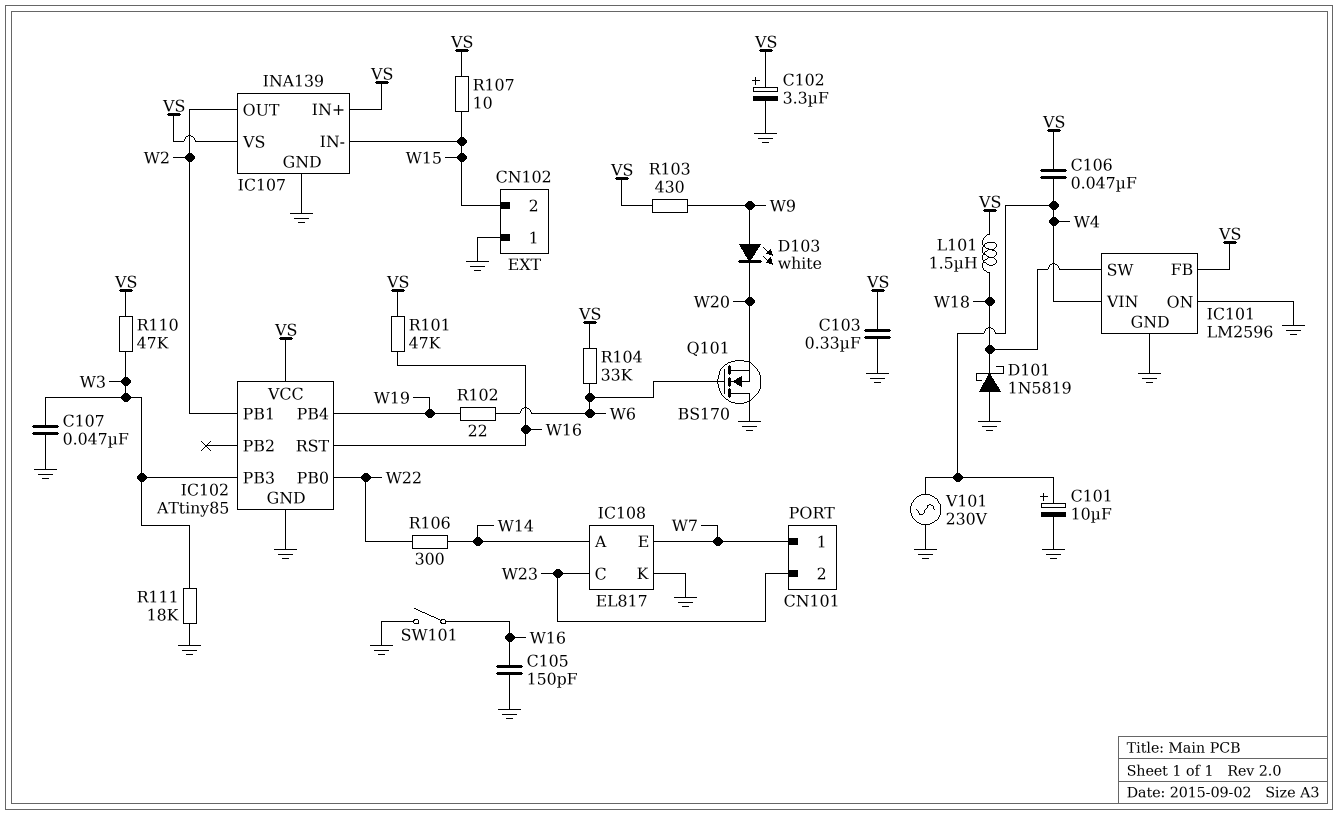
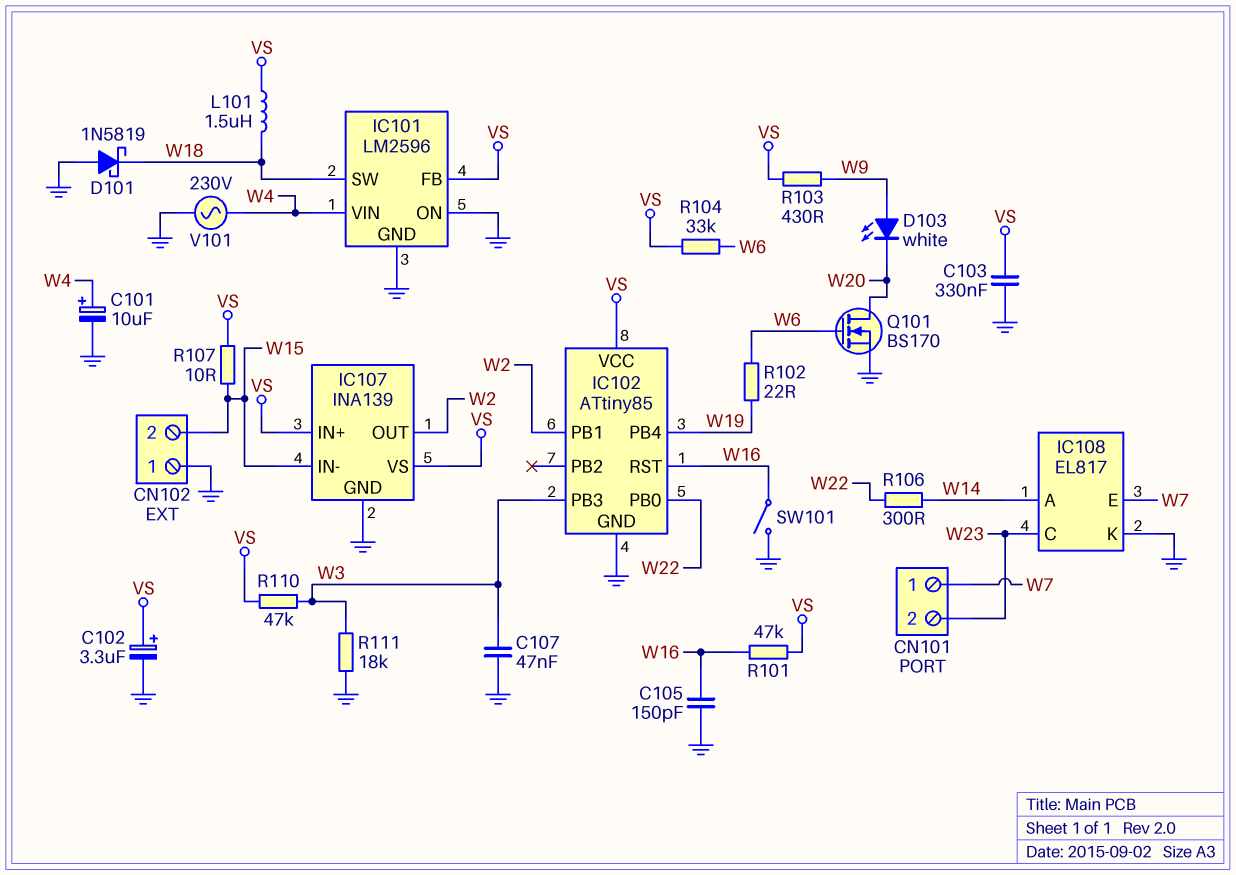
C106: 47nF (VS, W4) -> none
Q101: NMOS BS170 (G W6, D GND, S W20) -> NMOS BS170 (G W6, D W20, S GND)

